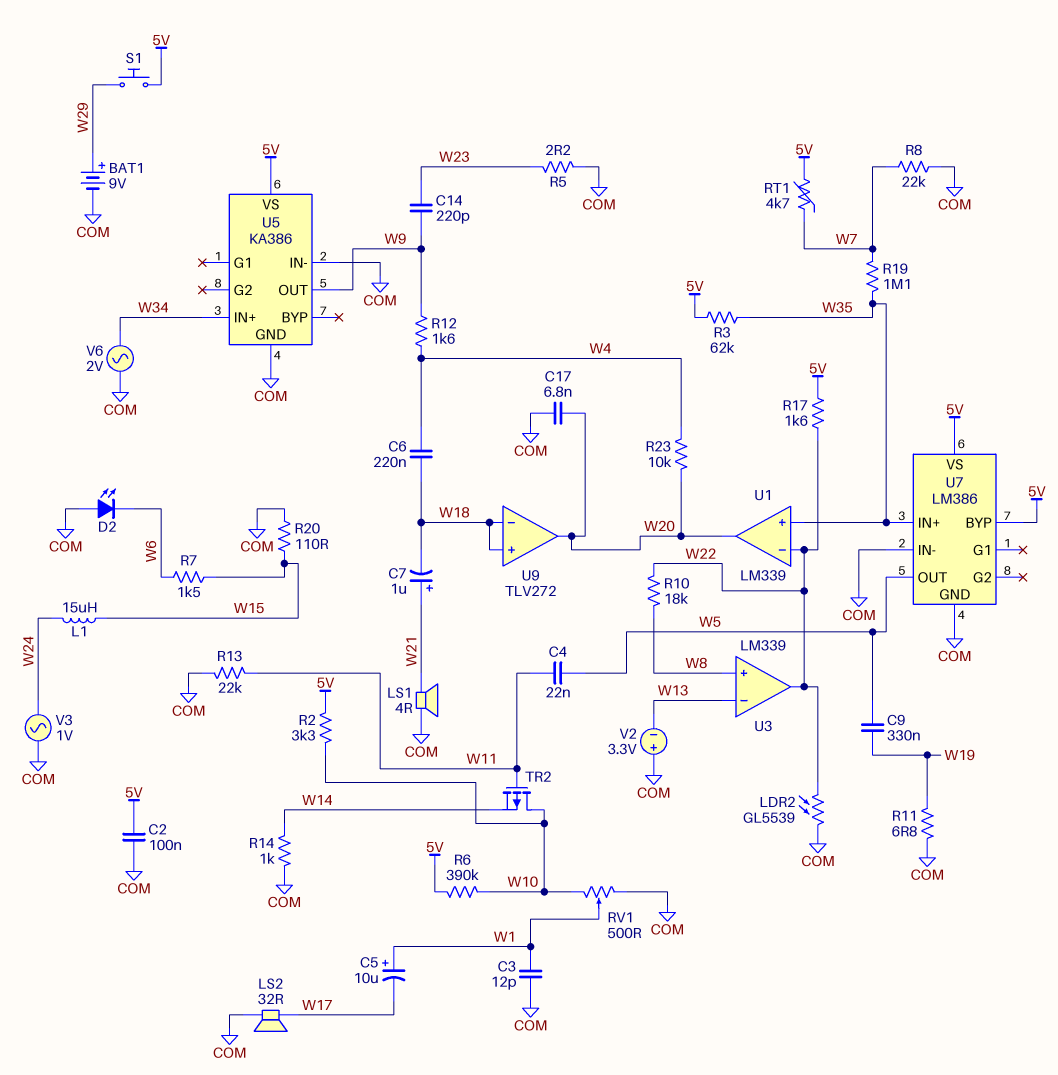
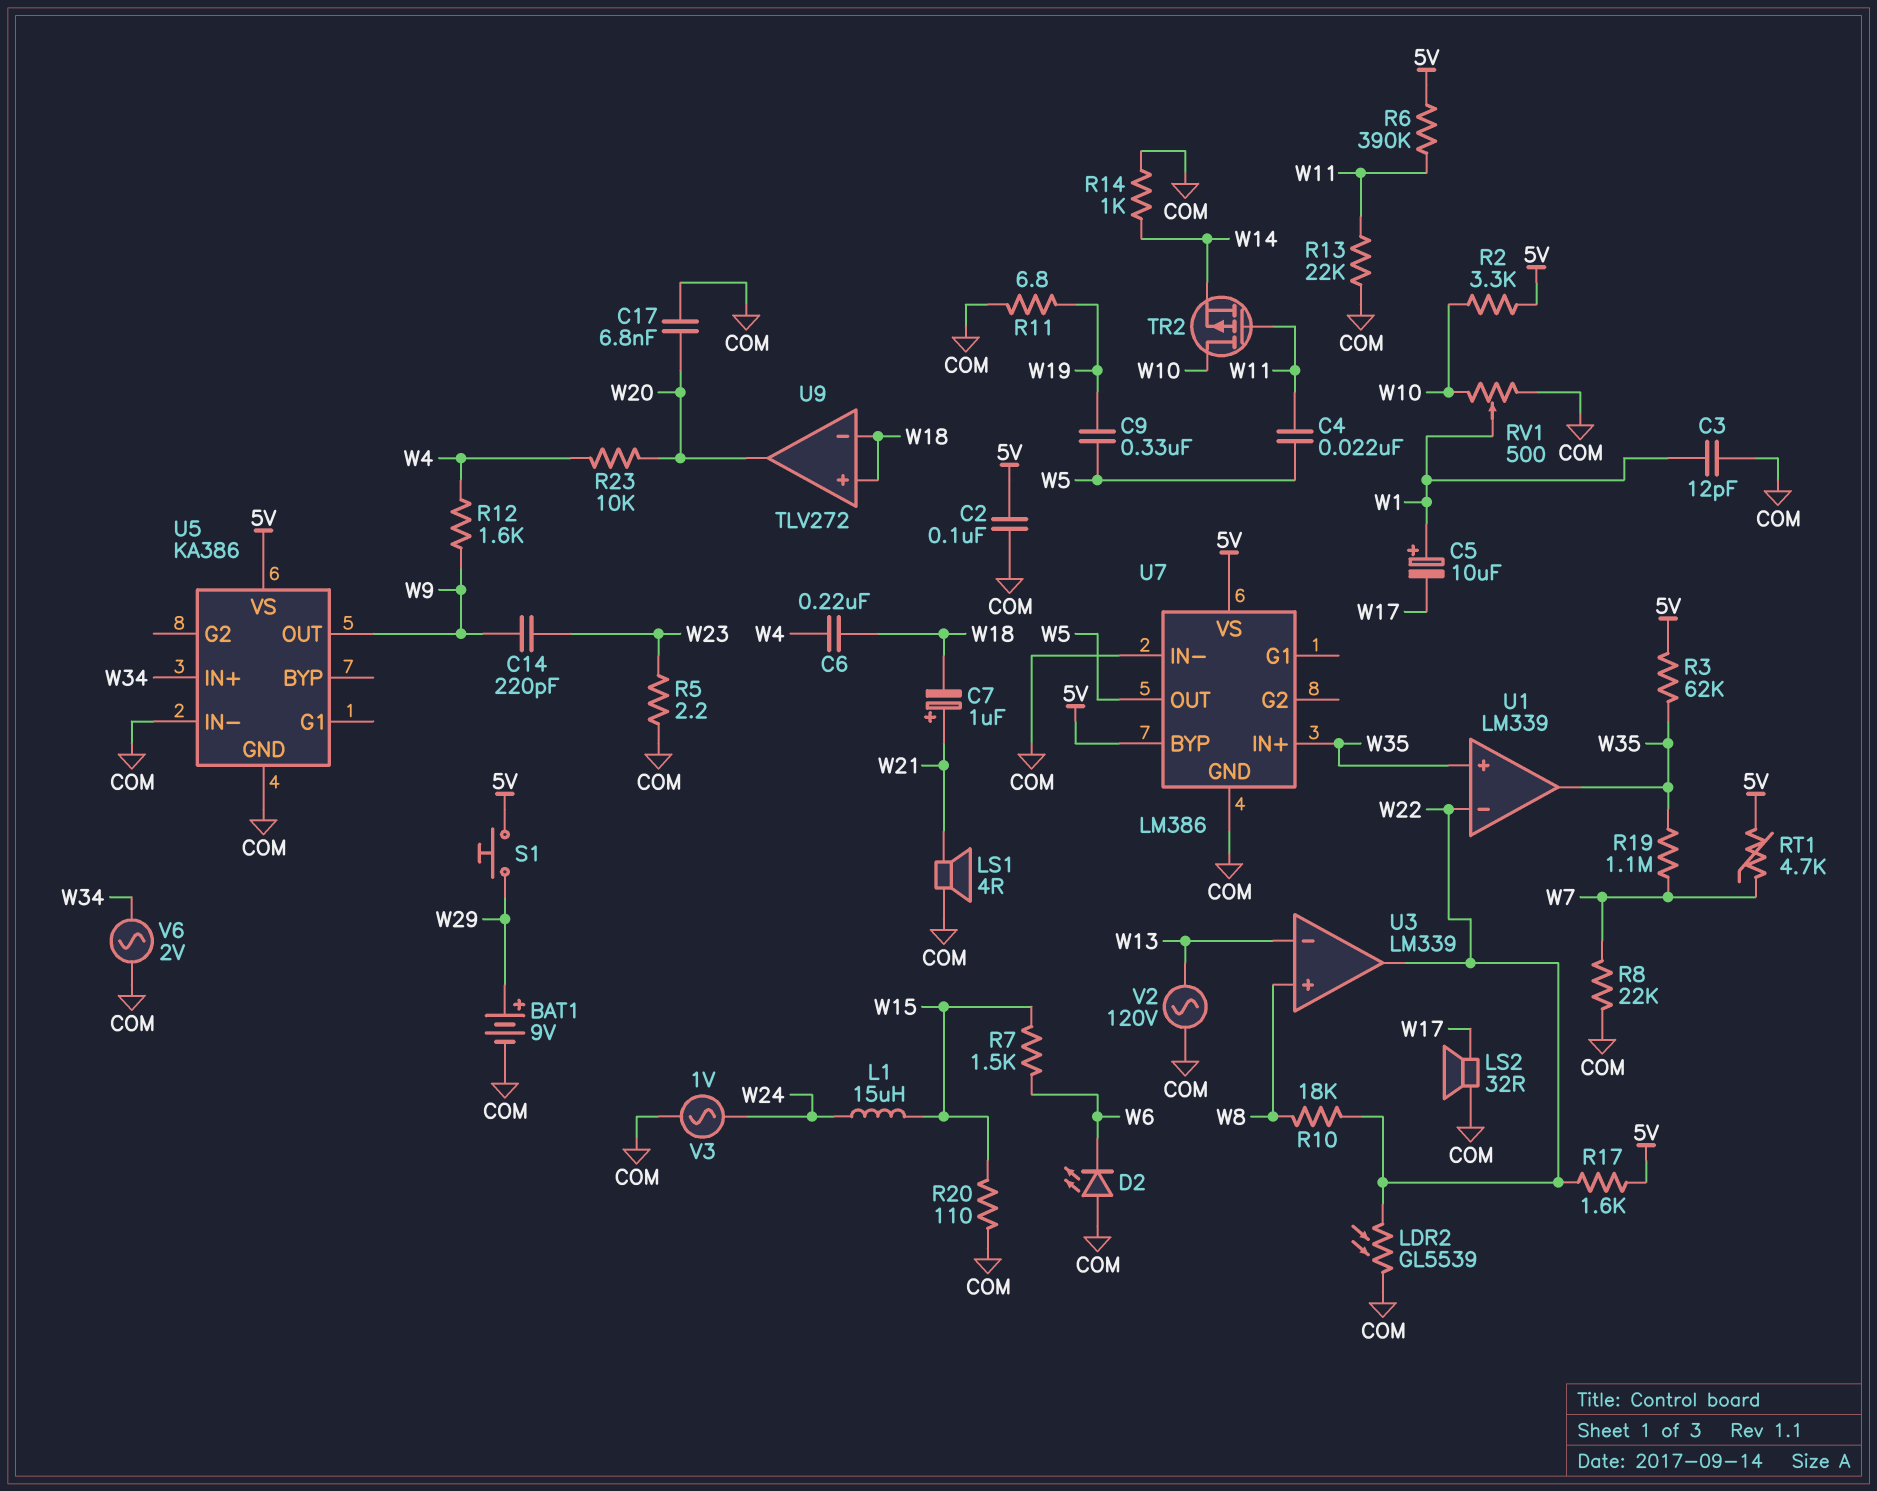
R6: 390k (5V, W10) -> 390k (5V, W11)
U1 pin out: W20 -> W35
V2: 3.3V (plus COM, minus W13) -> AC 120V (COM, W13)

